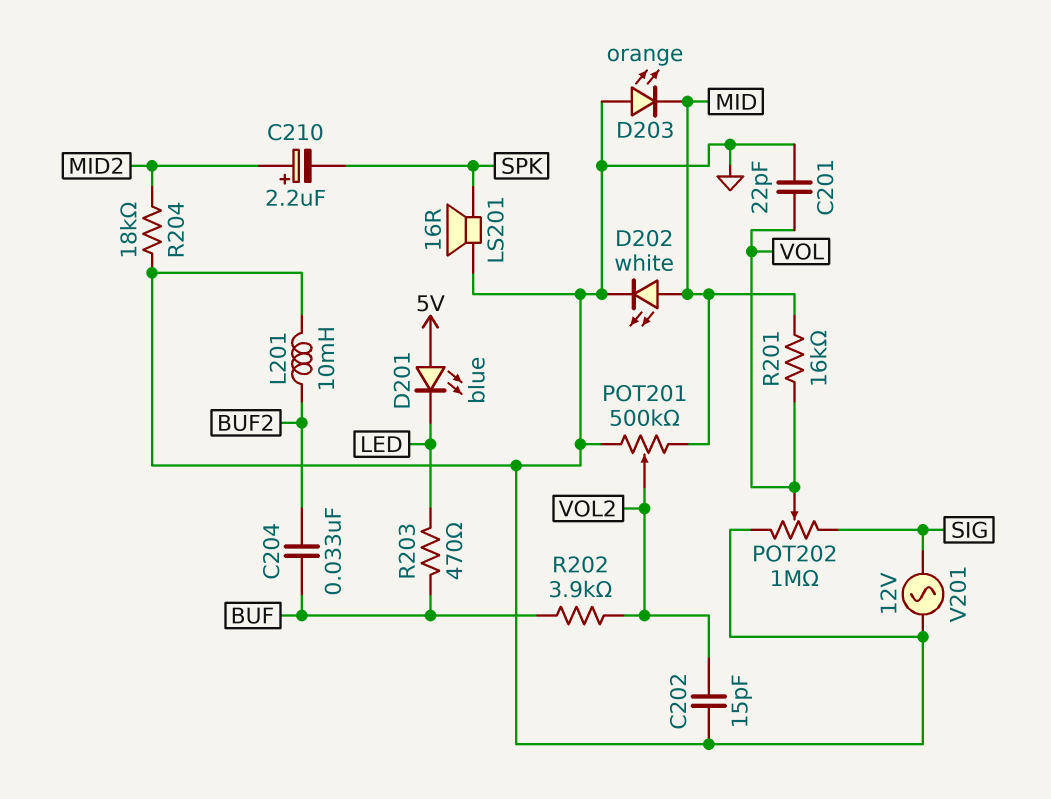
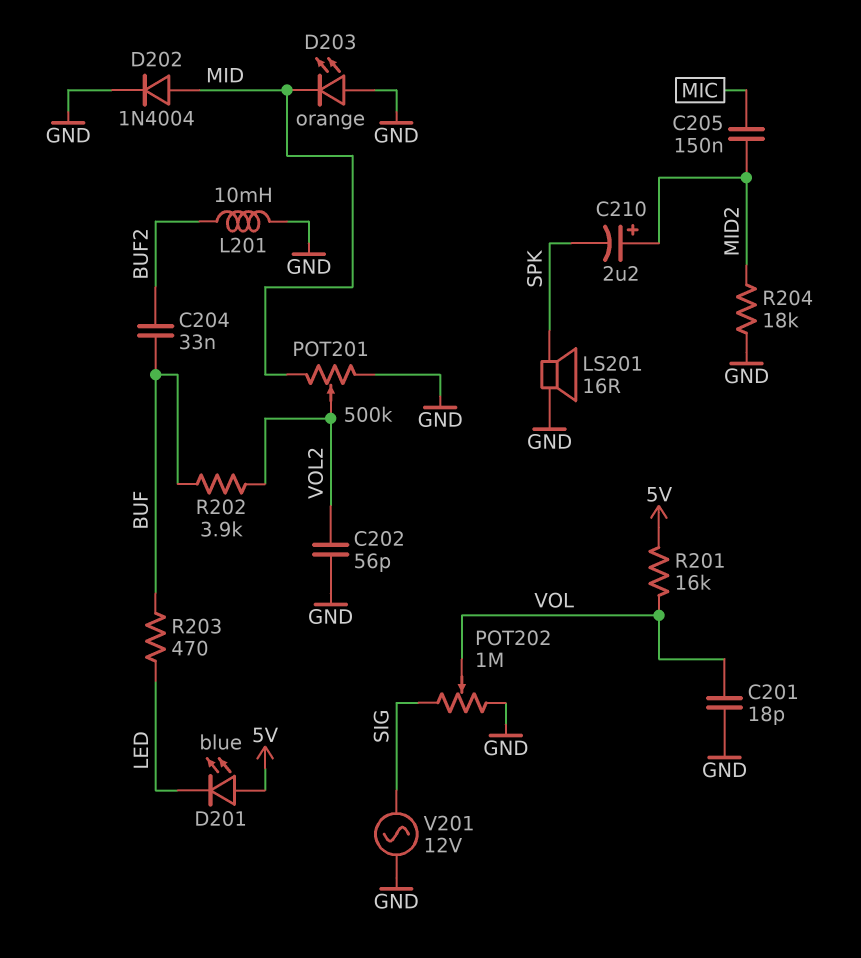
C201: 22pF (GND, VOL) -> 18pF (GND, VOL)
C202: 15pF (GND, VOL2) -> 56pF (GND, VOL2)
C205: none -> 150nF (MIC, MID2)
D202: LED white (A MID, K GND) -> diode 1N4004 (A MID, K GND)
R201: 16k (MID, VOL) -> 16k (5V, VOL)

